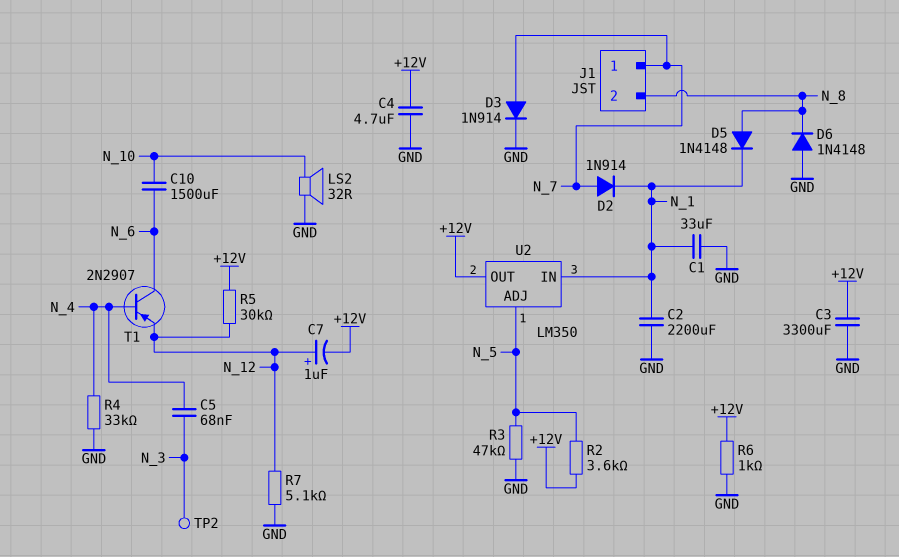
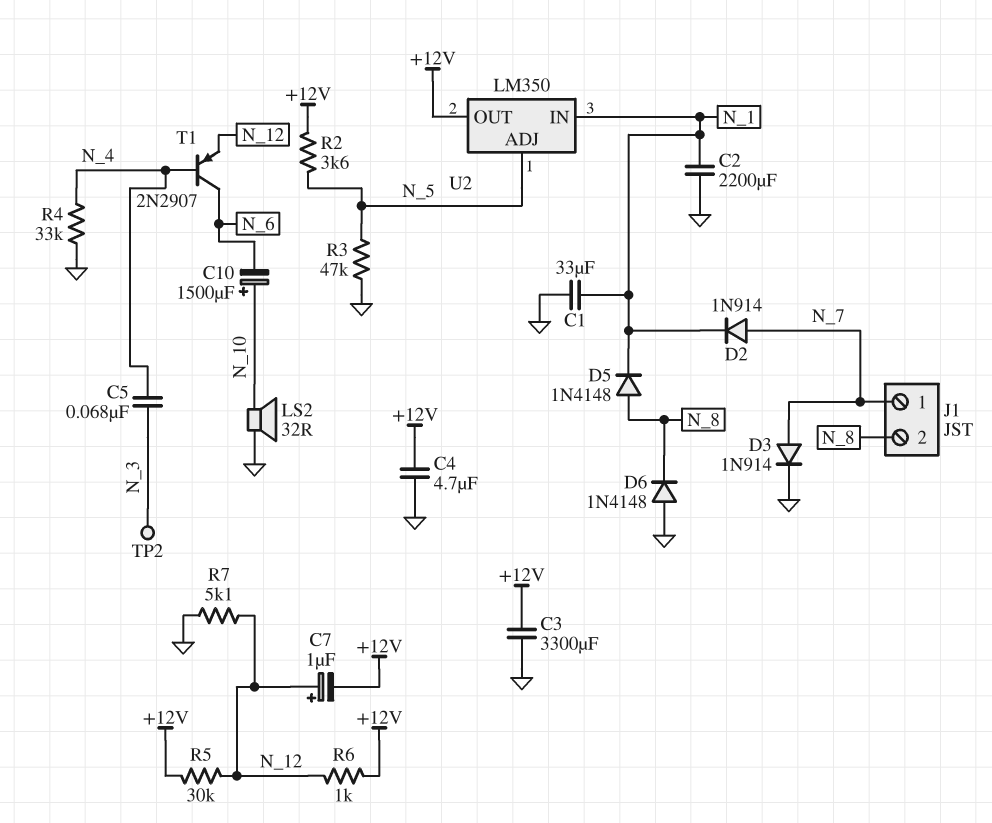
C10: 1500uF (N_6, N_10) -> 1500uF (plus N_10, minus N_6)
R6: 1k (+12V, GND) -> 1k (+12V, N_12)

